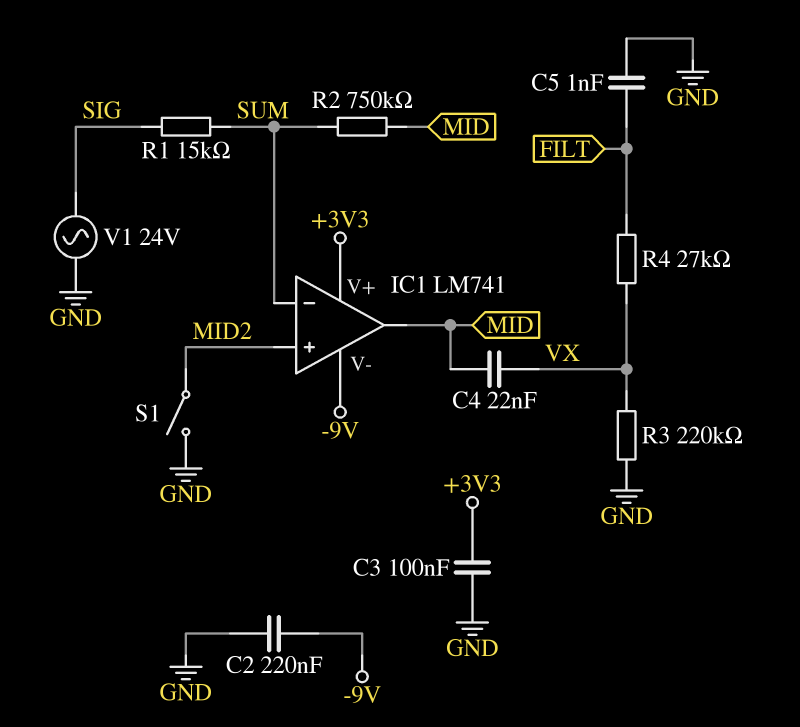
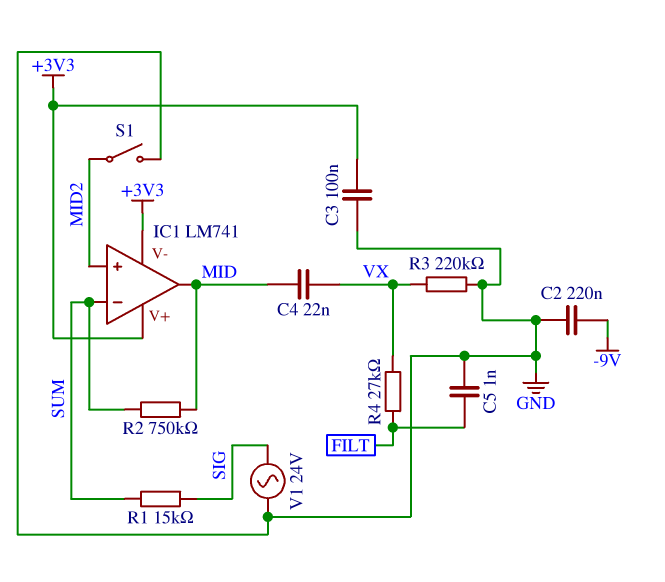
IC1 pin V-: -9V -> +3V3

